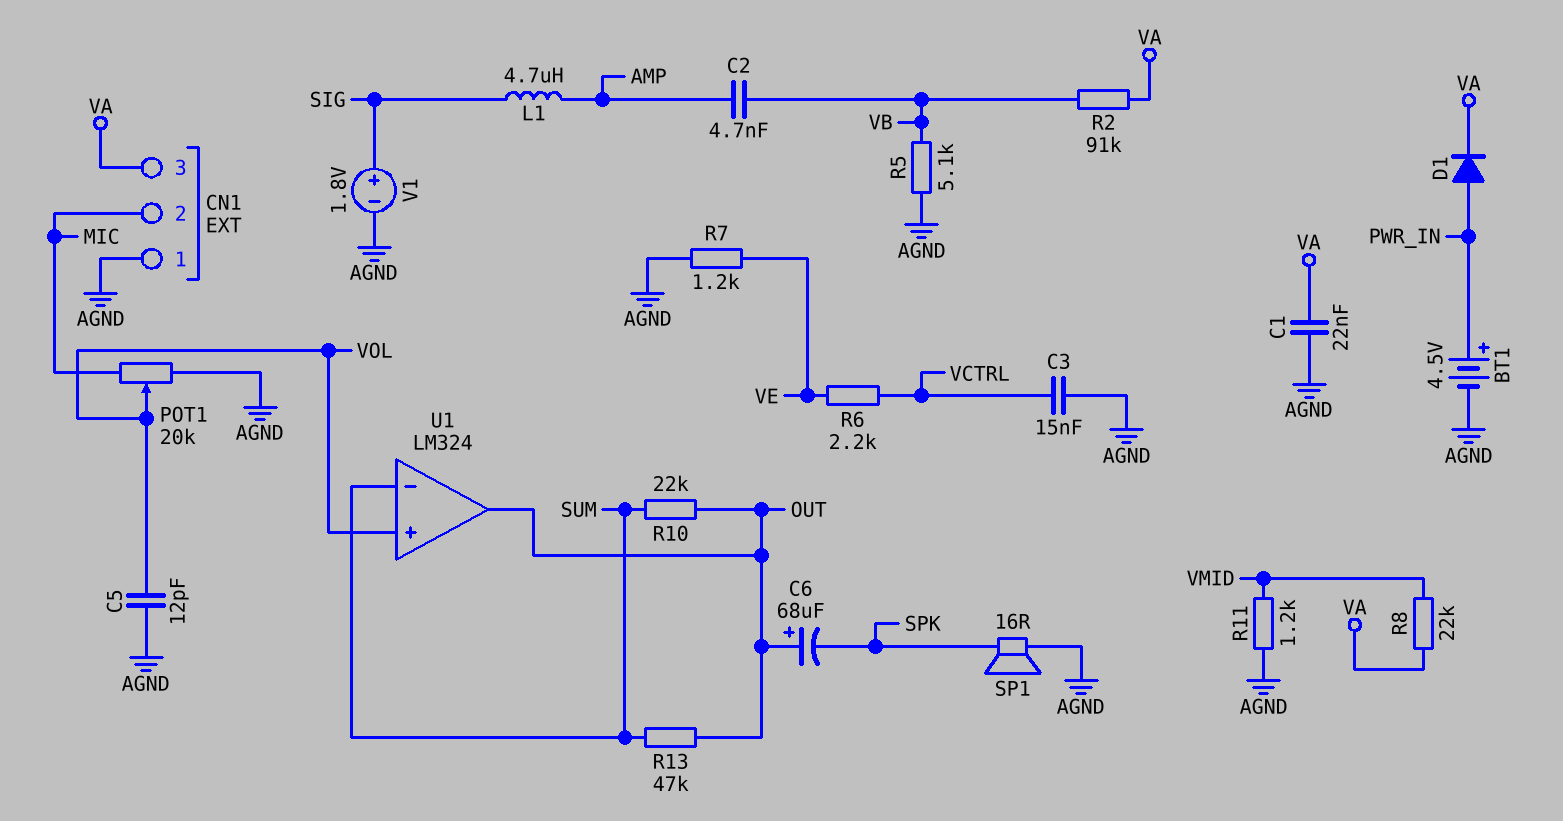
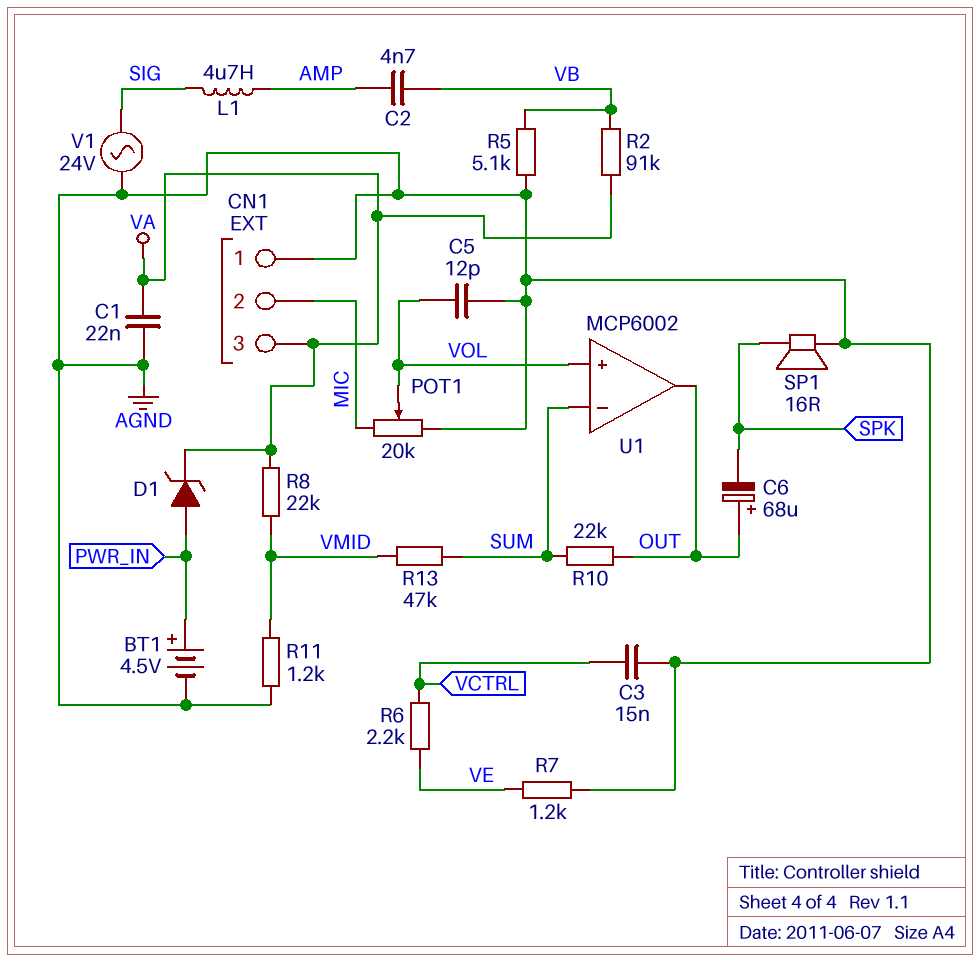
D1: diode (A PWR_IN, K VA) -> zener (A PWR_IN, K VA)
R13: 47k (OUT, SUM) -> 47k (SUM, VMID)
U1: LM324 -> MCP6002
V1: 1.8V (plus SIG, minus AGND) -> AC 24V (AGND, SIG)

